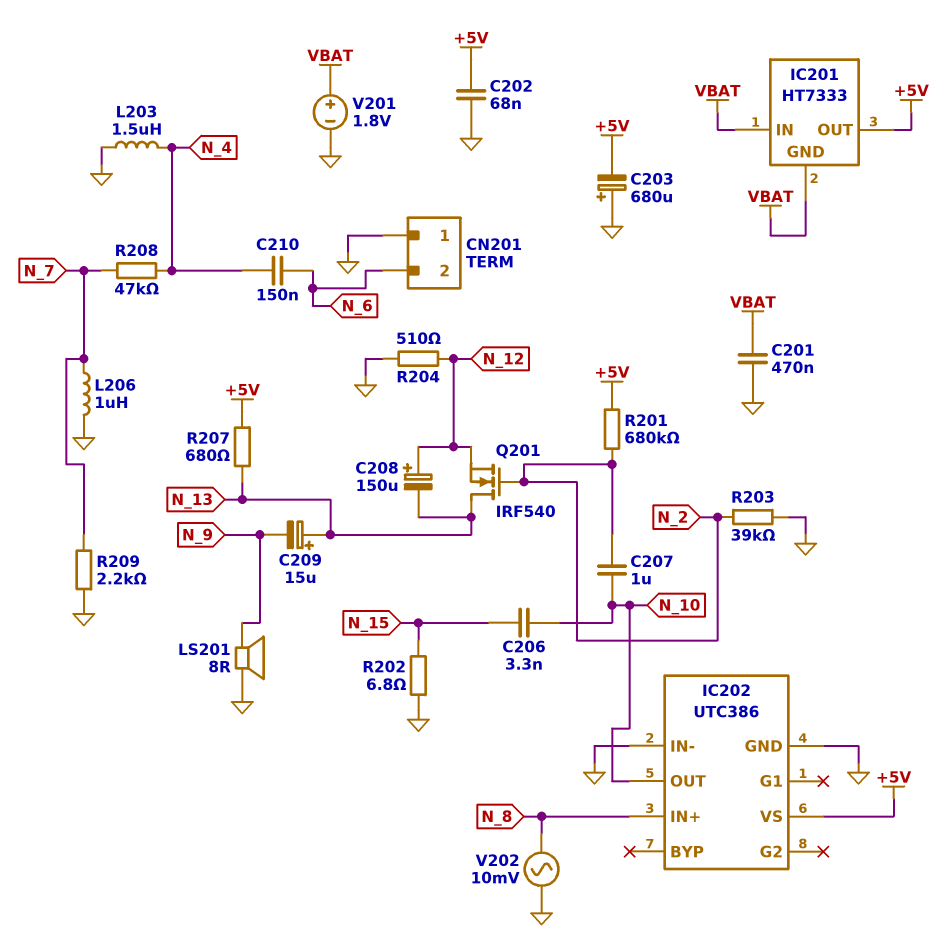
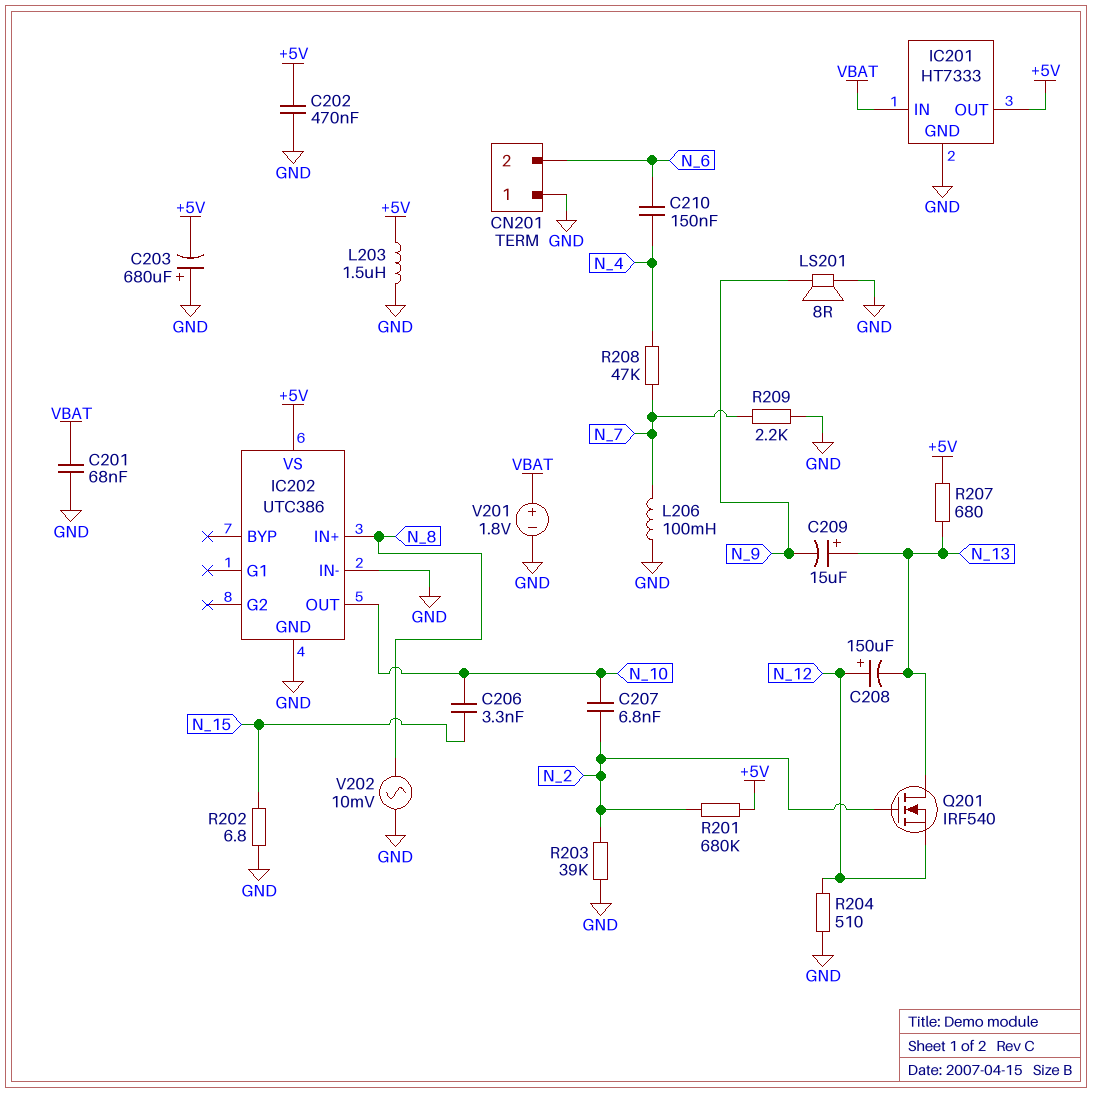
C201: 470nF (GND, VBAT) -> 68nF (GND, VBAT)
C202: 68nF (+5V, GND) -> 470nF (+5V, GND)
C207: 1uF (N_2, N_10) -> 6.8nF (N_2, N_10)
IC201 pin GND: VBAT -> GND
L203: 1.5uH (GND, N_4) -> 1.5uH (+5V, GND)
L206: 1uH (GND, N_7) -> 100mH (GND, N_7)

